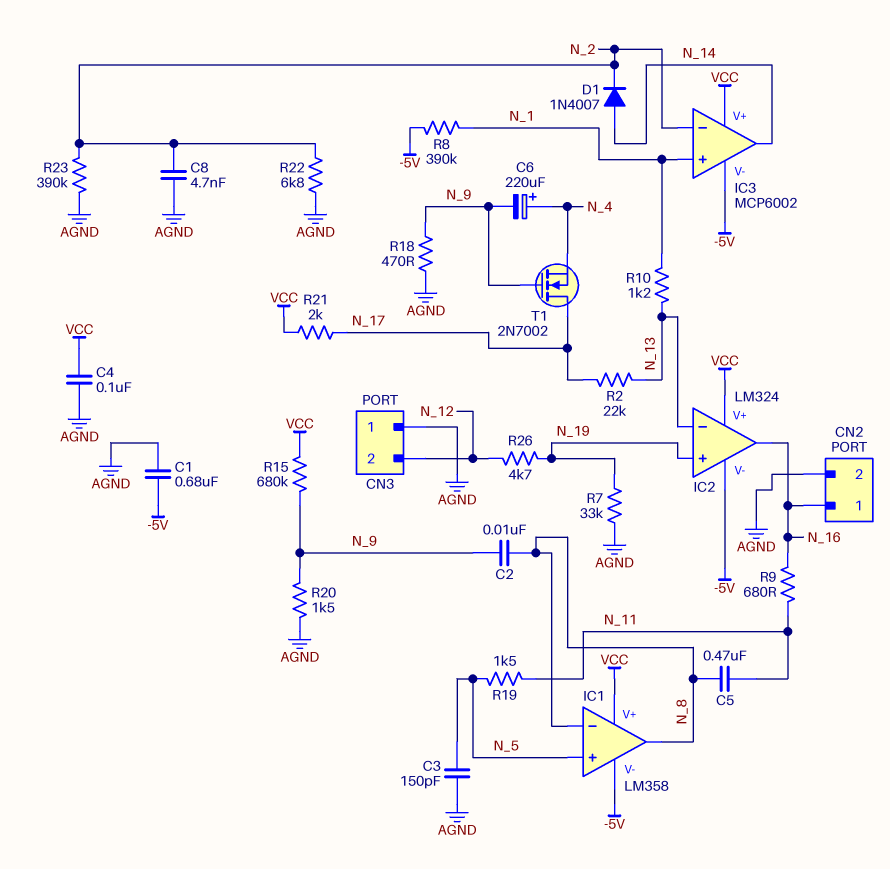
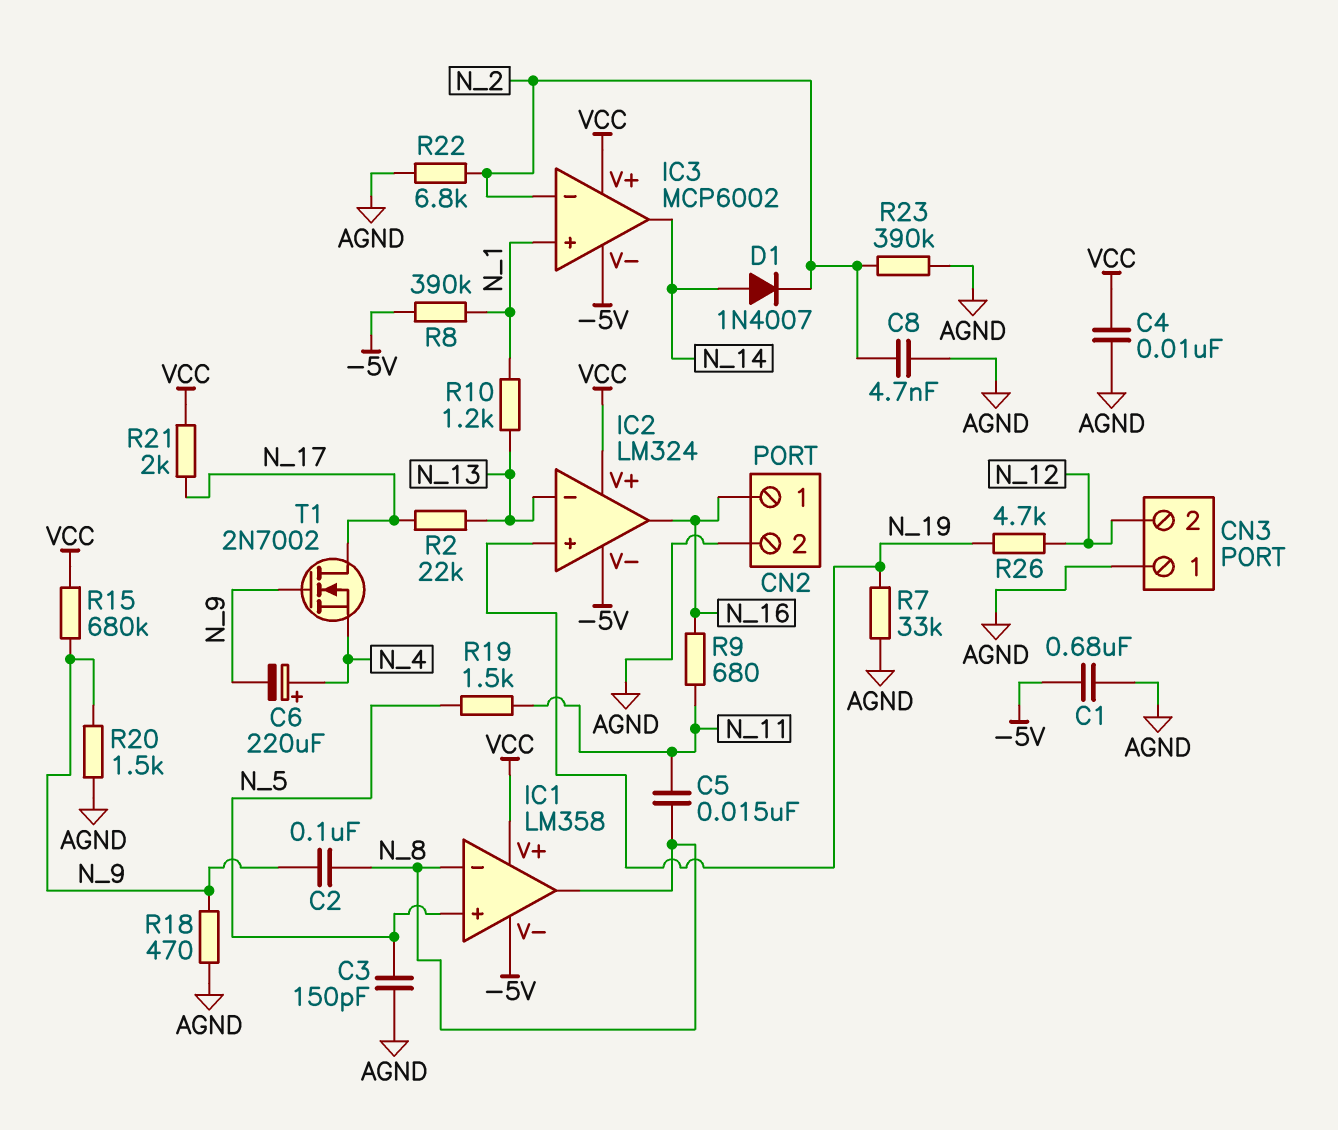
C2: 10nF (N_8, N_9) -> 100nF (N_8, N_9)
C4: 100nF (AGND, VCC) -> 10nF (AGND, VCC)
C5: 470nF (N_8, N_11) -> 15nF (N_8, N_11)

